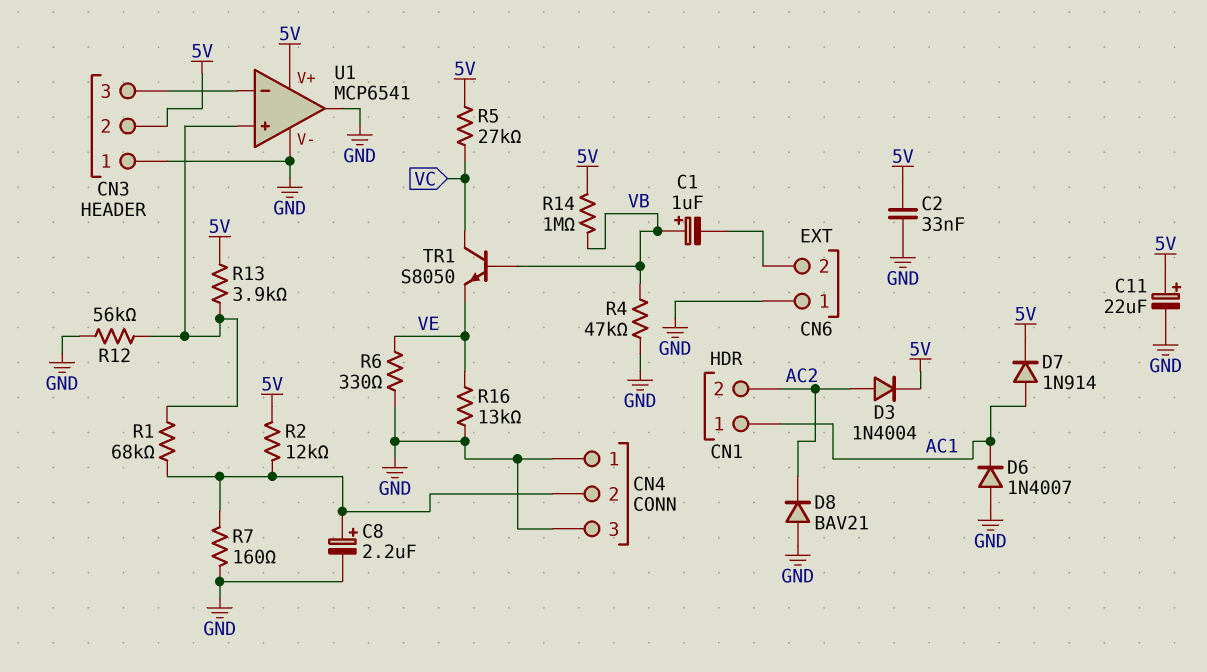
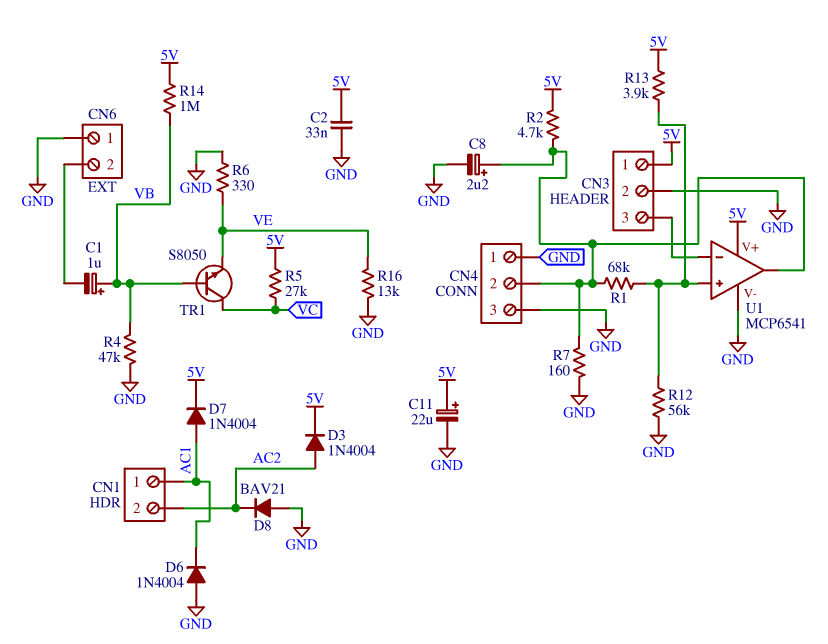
CN3 pin 1: GND -> 5V
CN3 pin 2: 5V -> GND
D6: diode 1N4007 (A GND, K AC1) -> diode 1N4004 (A GND, K AC1)
D7: diode 1N914 (A AC1, K 5V) -> diode 1N4004 (A AC1, K 5V)
R2: 12k (5V, CN4/2) -> 4.7k (5V, CN4/2)
U1 pin out: GND -> CN4/2

